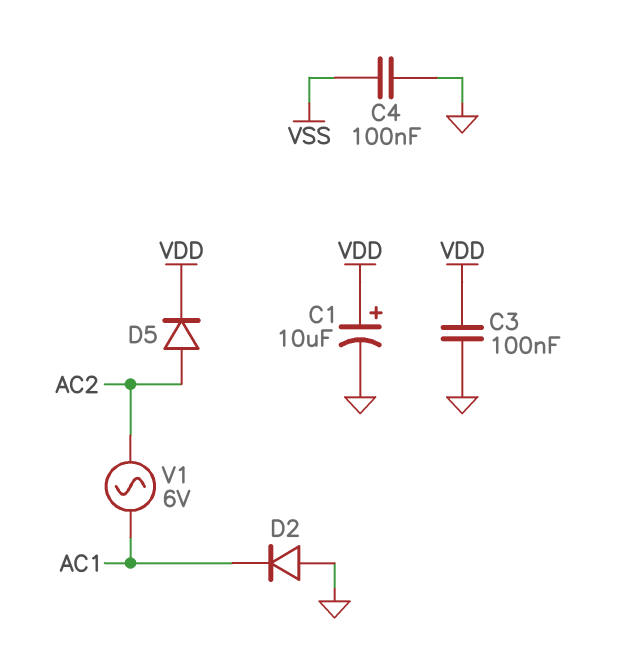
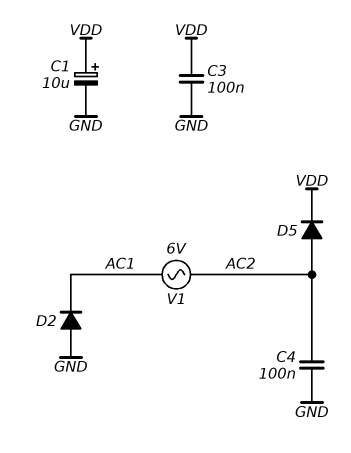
C4: 100nF (GND, VSS) -> 100nF (AC2, GND)

